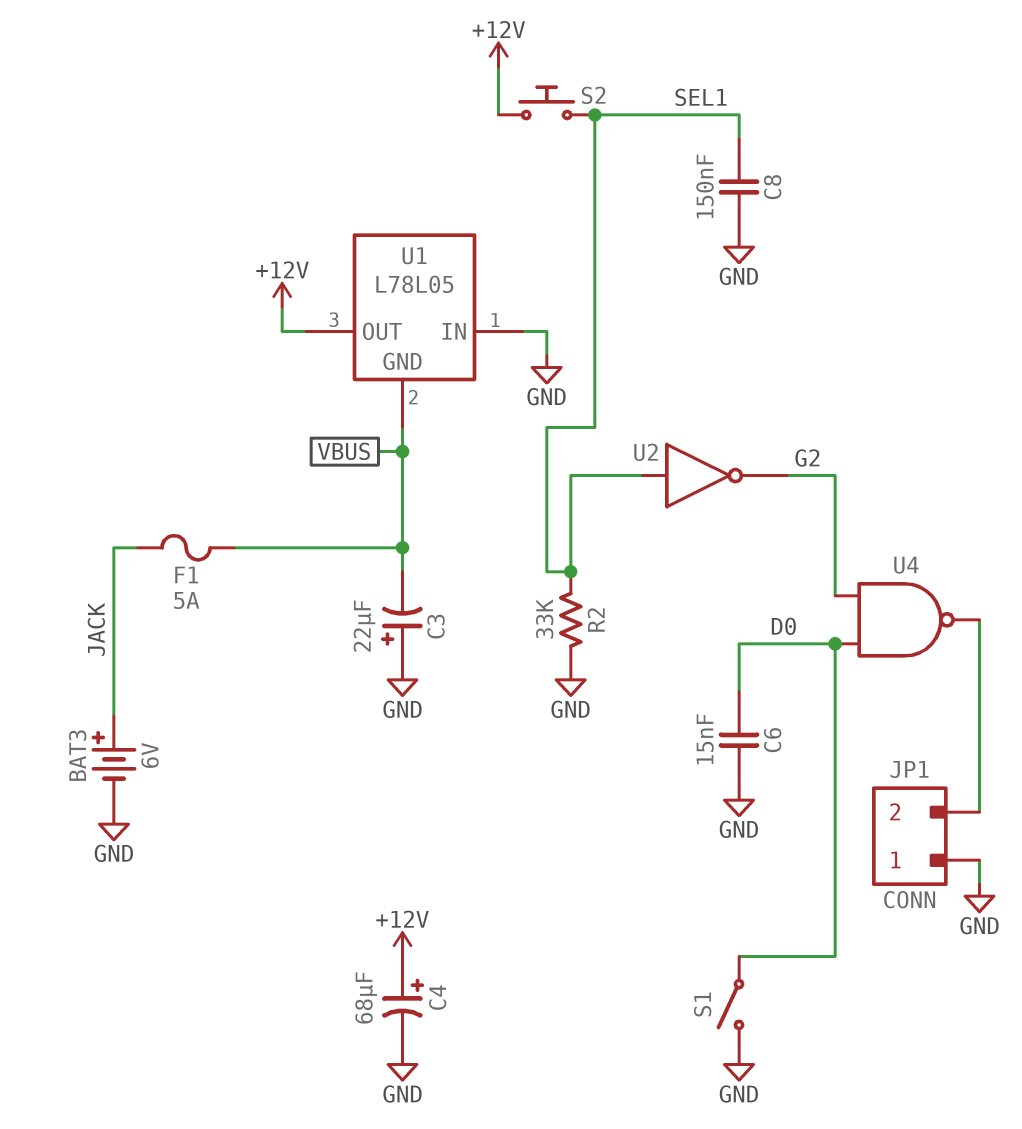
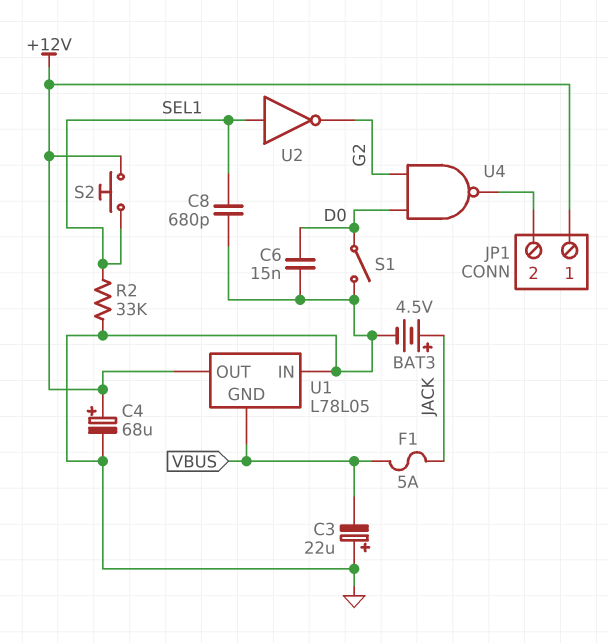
BAT3: 6V (plus JACK, minus GND) -> 4.5V (plus JACK, minus GND)
C8: 150nF (GND, SEL1) -> 680pF (GND, SEL1)
JP1 pin 1: GND -> +12V

